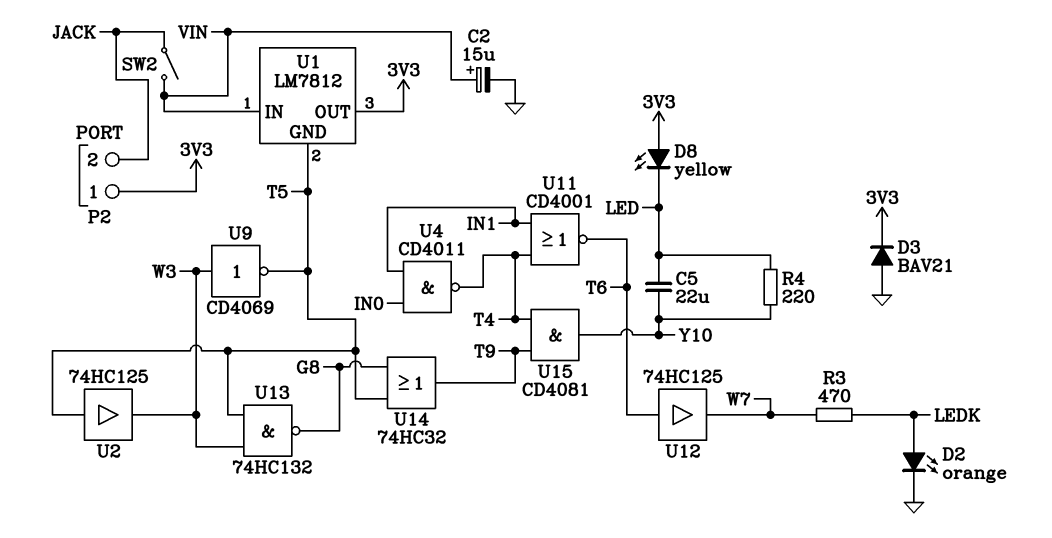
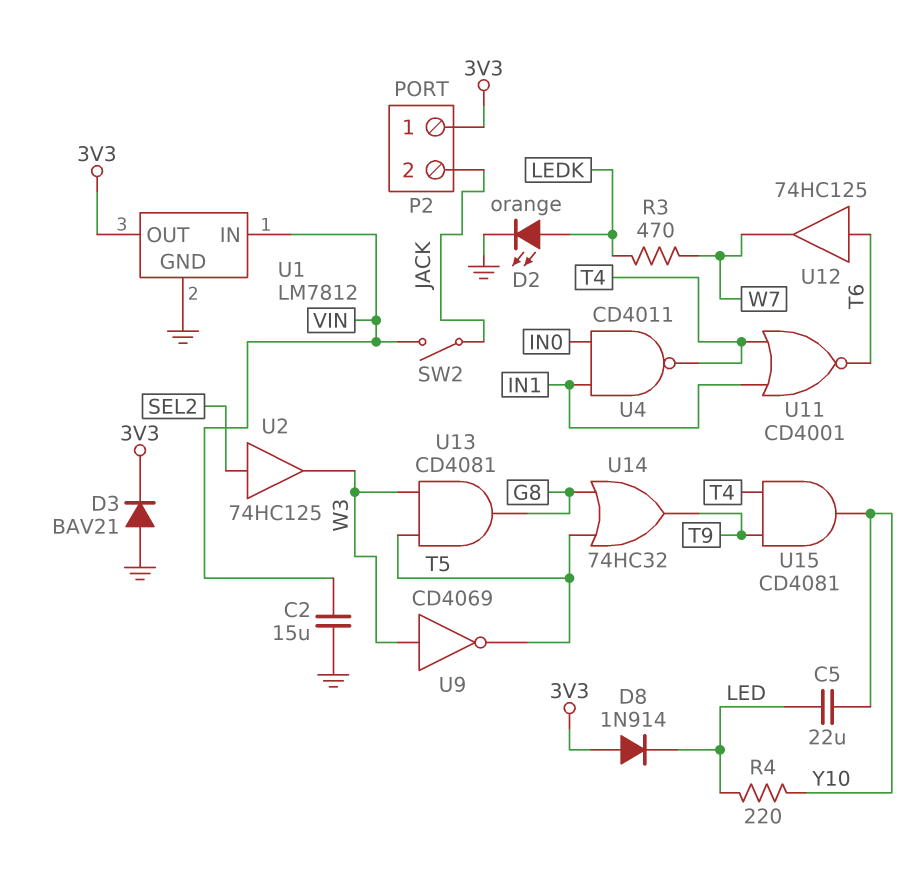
C2: 15uF (plus VIN, minus GND) -> 15uF (GND, VIN)
D8: LED yellow (A 3V3, K LED) -> diode 1N914 (A 3V3, K LED)
U1 pin GND: T5 -> GND
U2: buffer 74HC125 (in T5, out W3) -> buffer 74HC125 (in SEL2, out W3)
U13: NAND 74HC132 (in T5, in W3, out G8) -> AND CD4081 (in T5, in W3, out G8)

